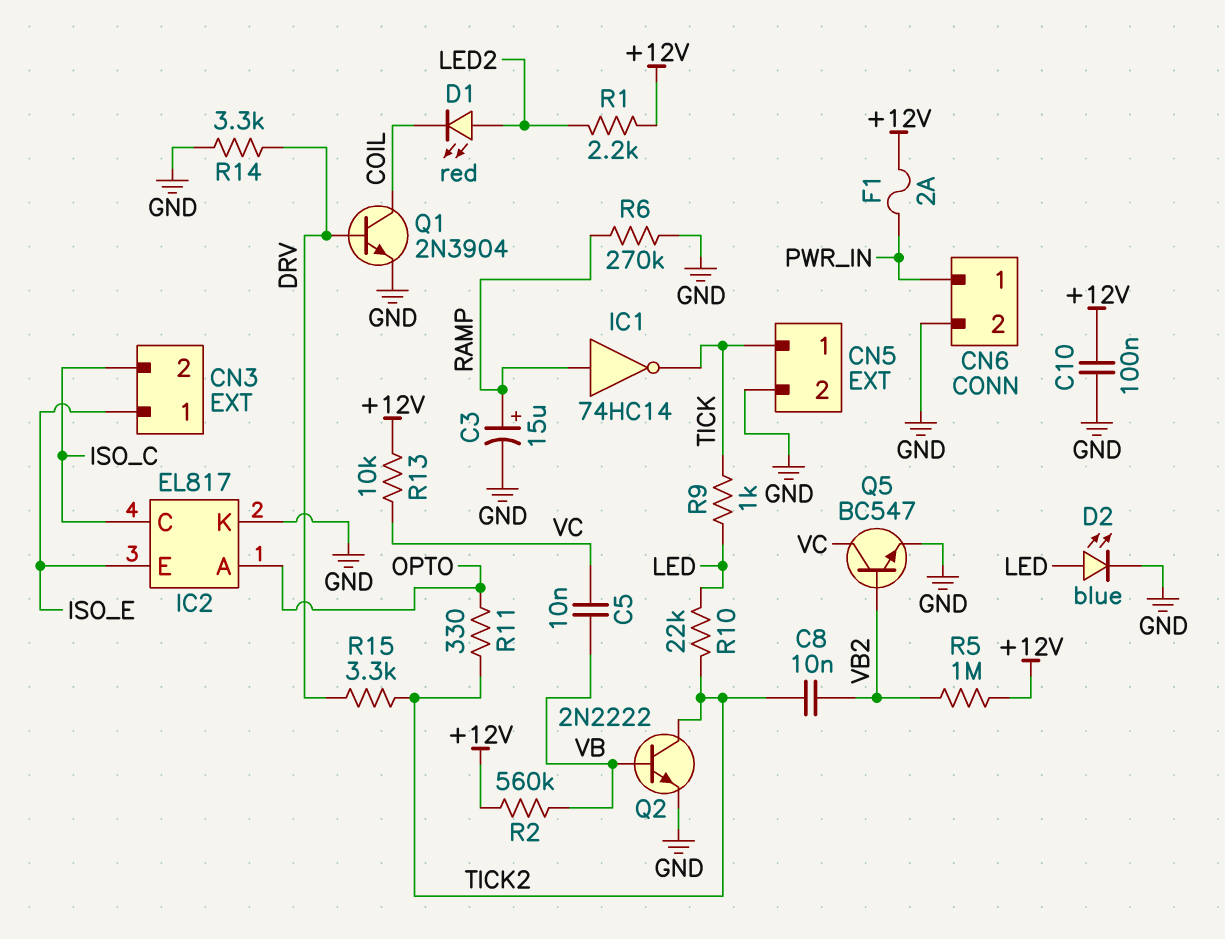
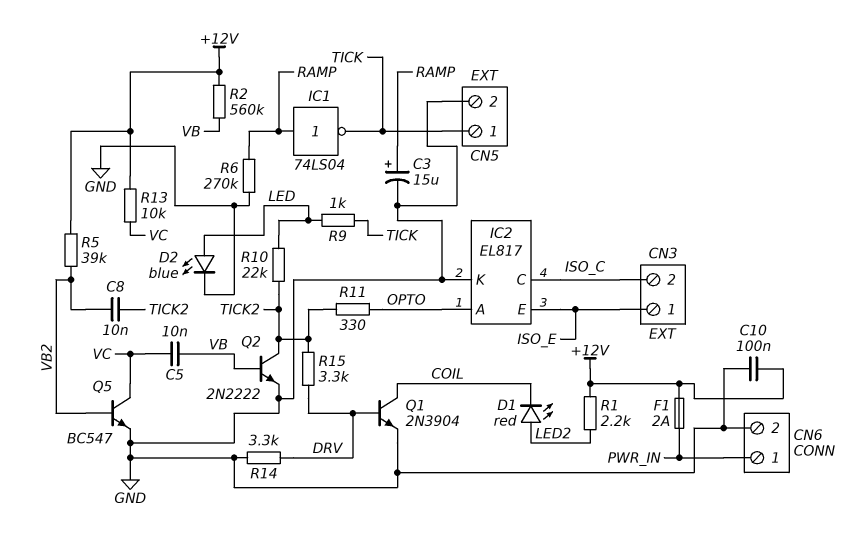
IC1: NOT 74HC14 (in RAMP, out TICK) -> NOT 74LS04 (in RAMP, out TICK)
R5: 1M (+12V, VB2) -> 39k (+12V, VB2)

